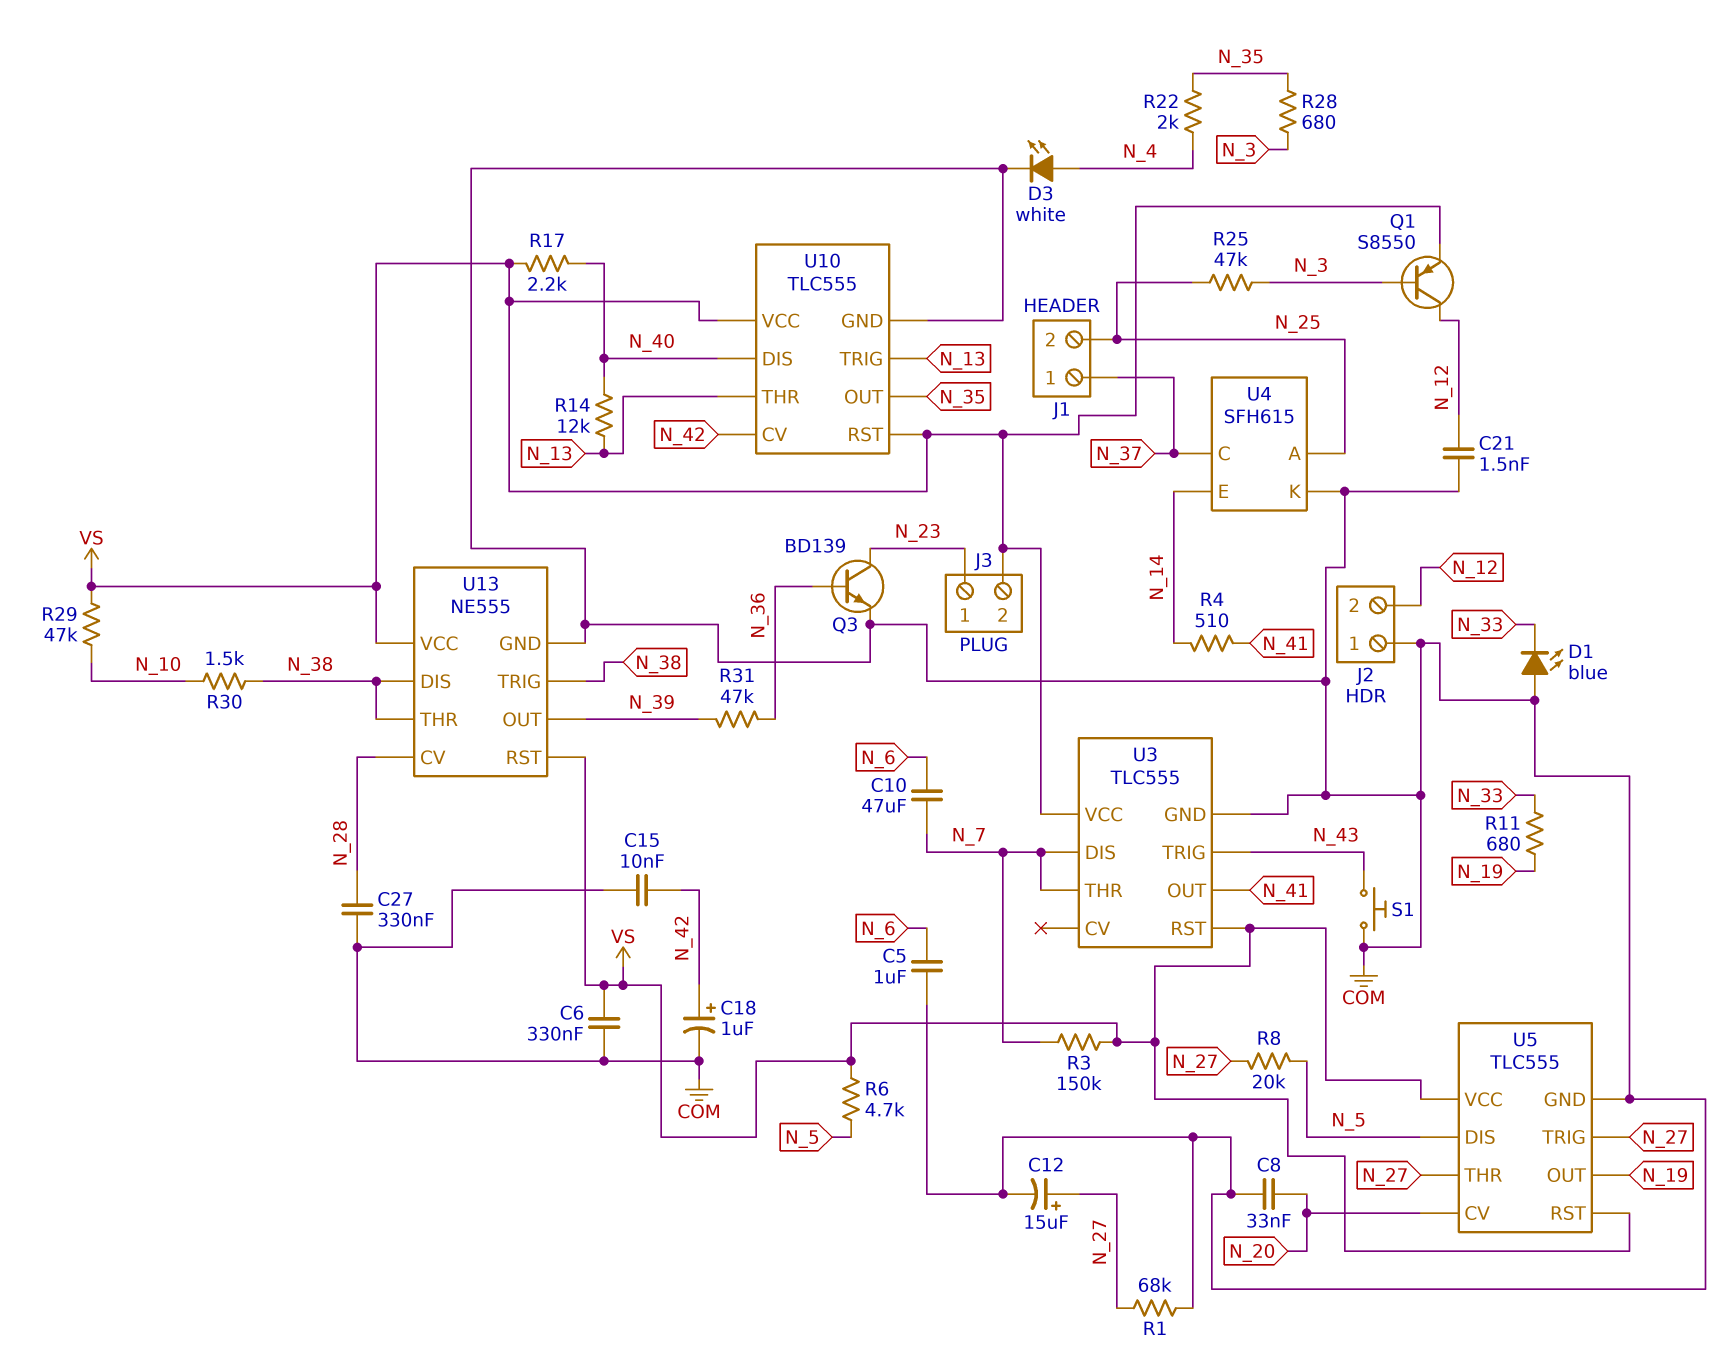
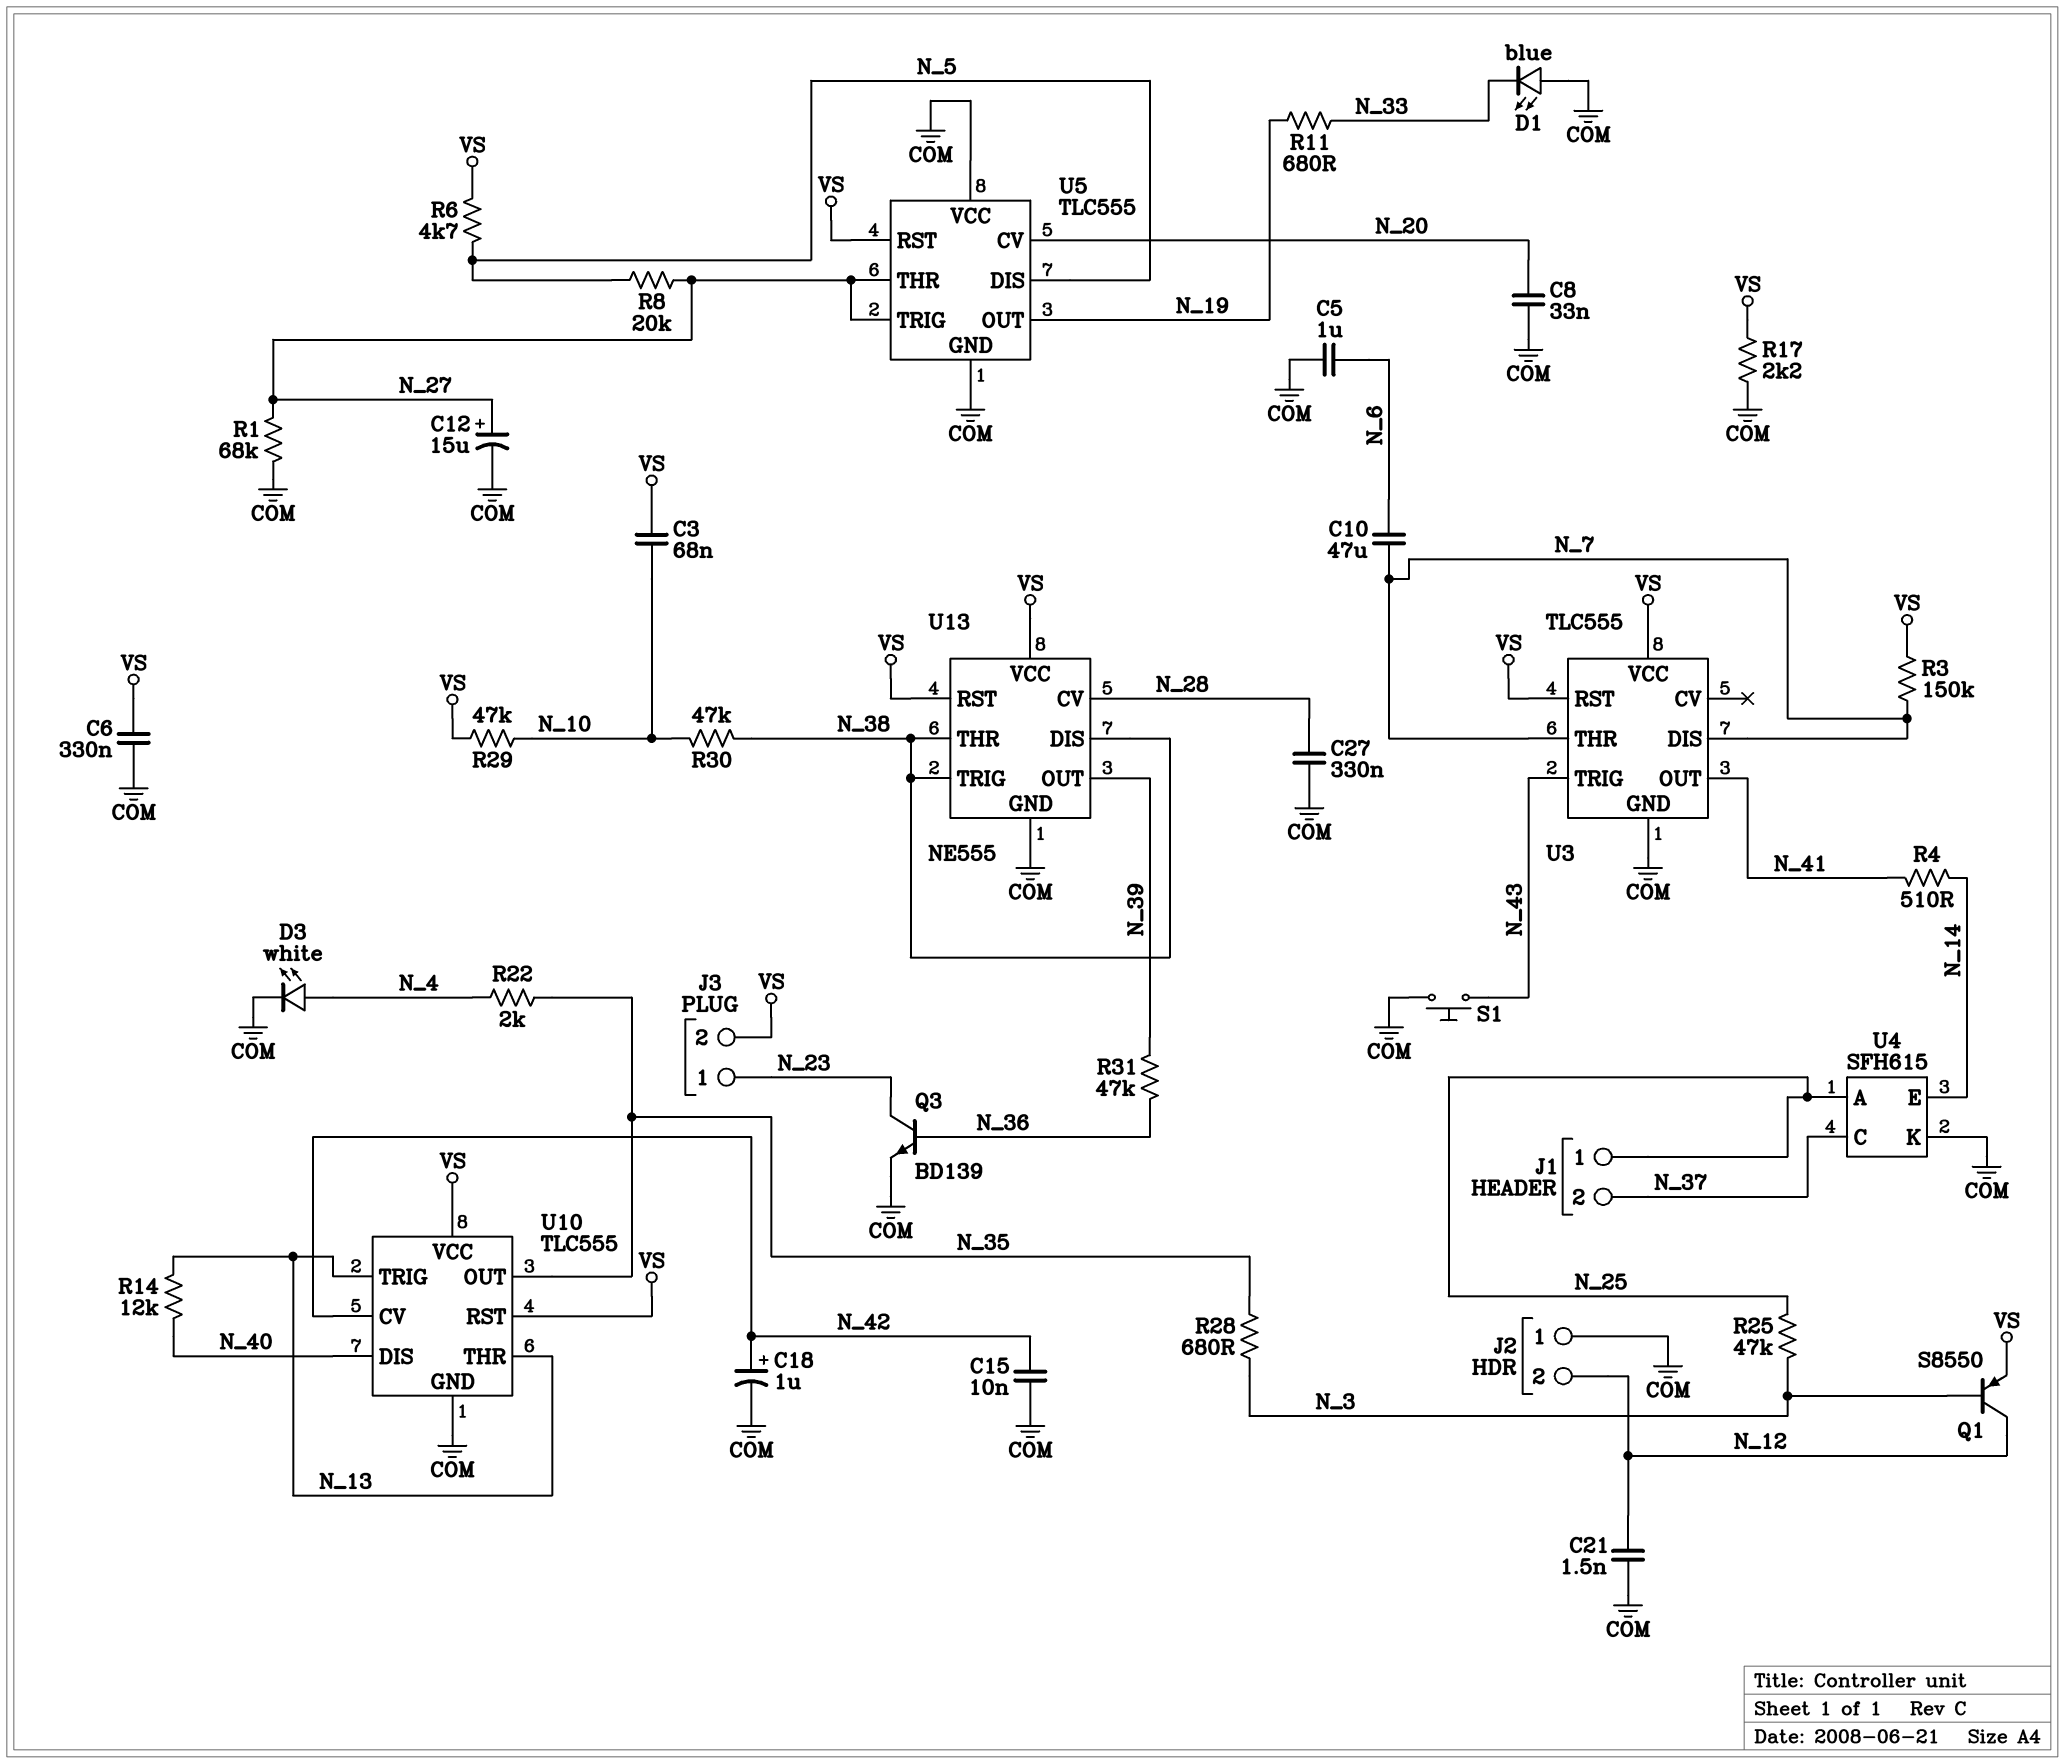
C3: none -> 68nF (N_10, VS)
J1 pin 1: N_37 -> N_25
J1 pin 2: N_25 -> N_37
R17: 2.2k (N_40, VS) -> 2.2k (COM, VS)
R30: 1.5k (N_10, N_38) -> 47k (N_10, N_38)
U5 pin VCC: VS -> COM

